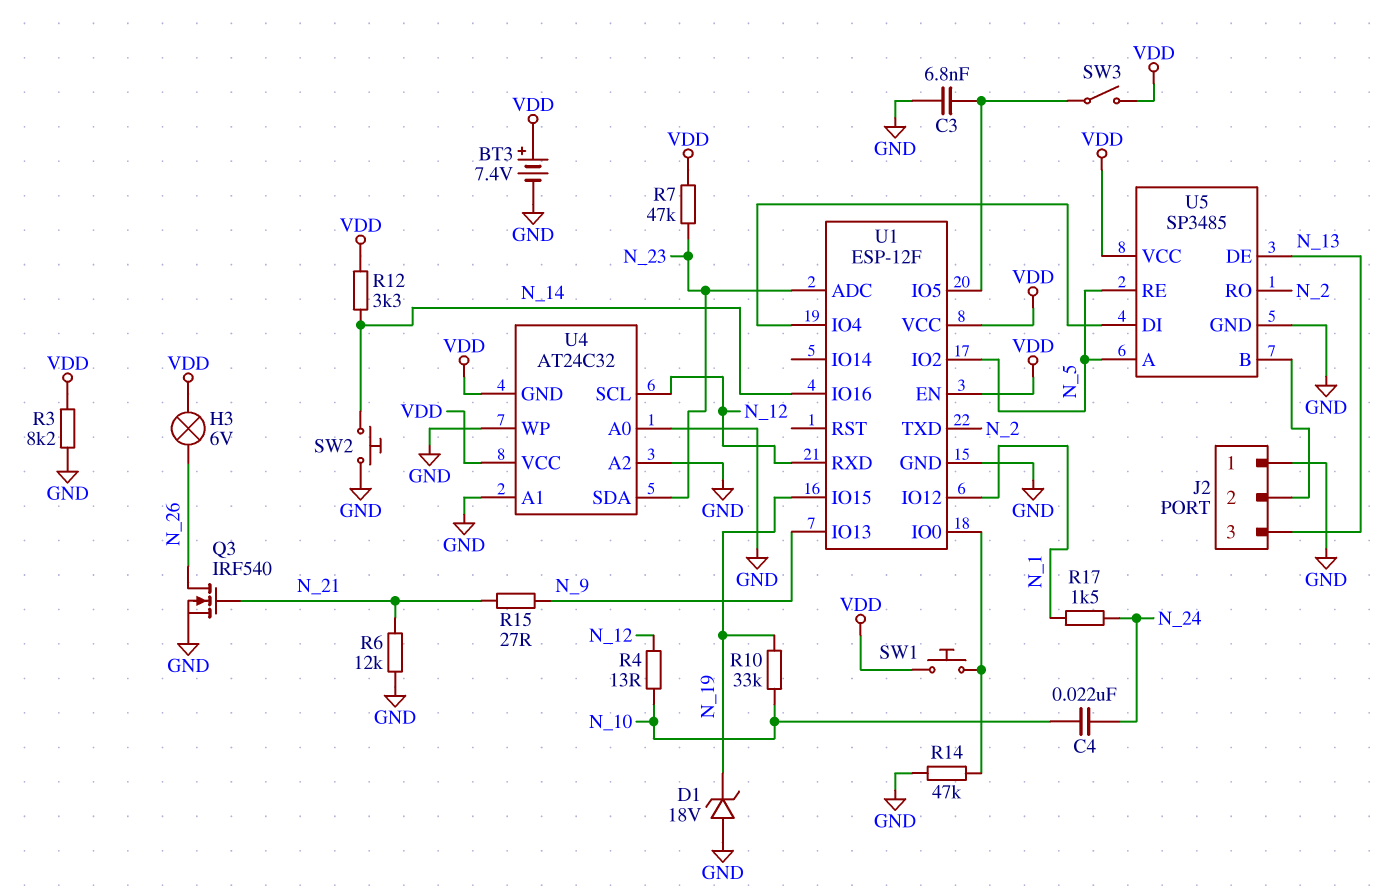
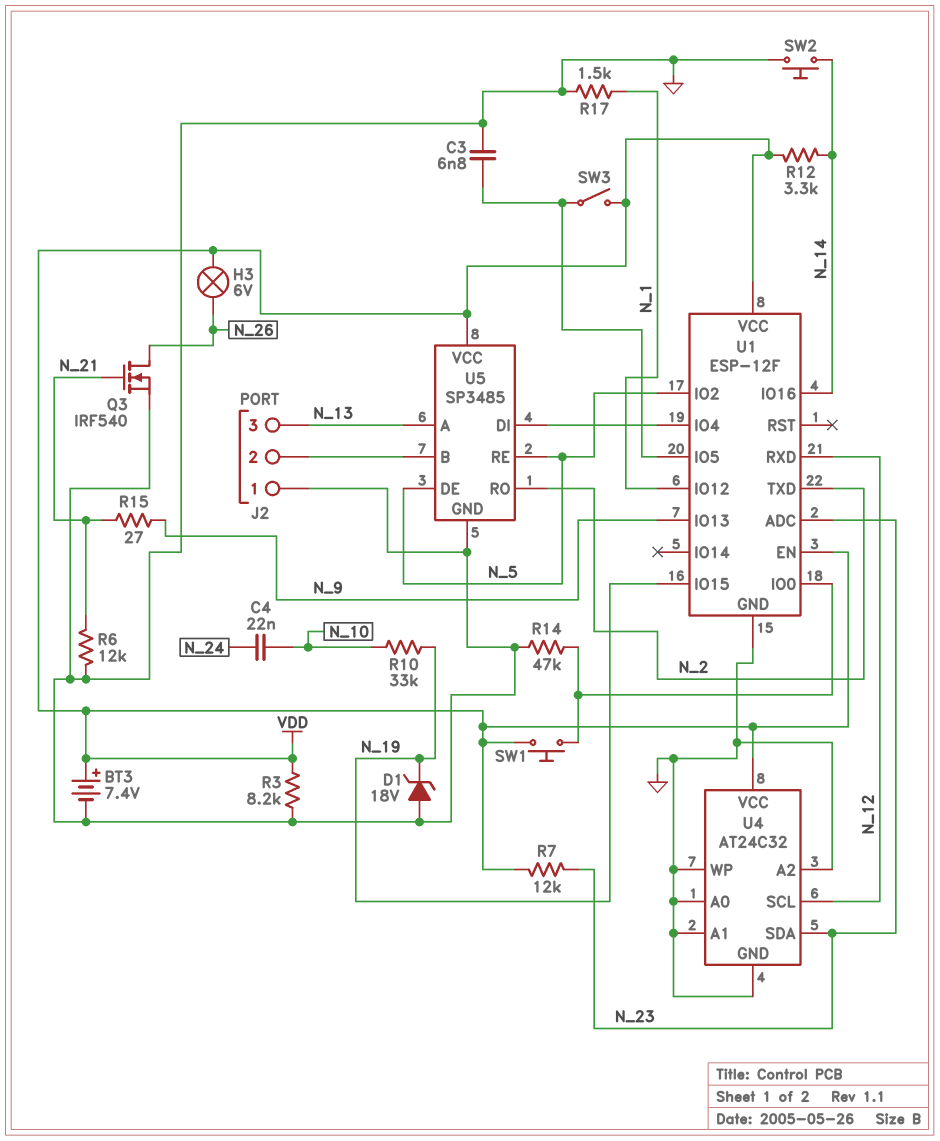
R4: 13 (N_10, N_12) -> none
R7: 47k (N_23, VDD) -> 12k (N_23, VDD)
R17: 1.5k (N_1, N_24) -> 1.5k (GND, N_1)
U4 pin GND: VDD -> GND
U5 pin A: N_5 -> N_13
U5 pin DE: N_13 -> N_5

